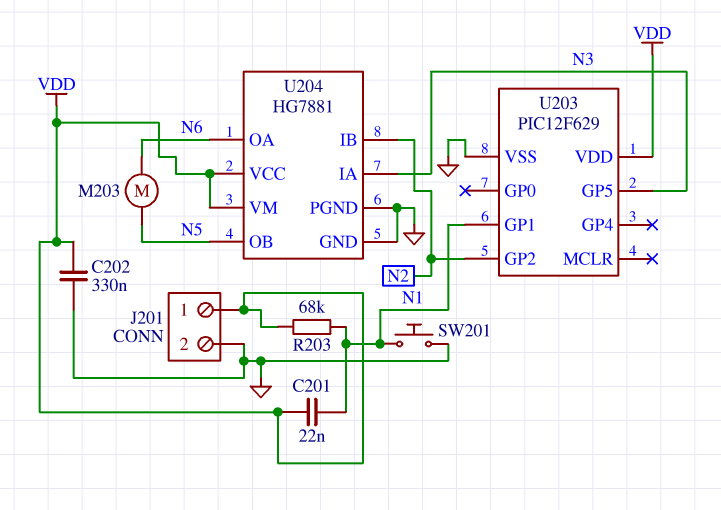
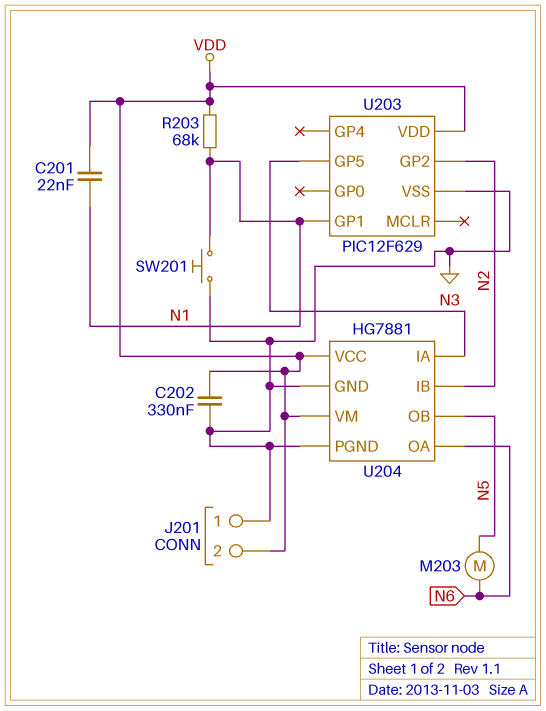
J201 pin 1: VDD -> GND
J201 pin 2: GND -> VDD

